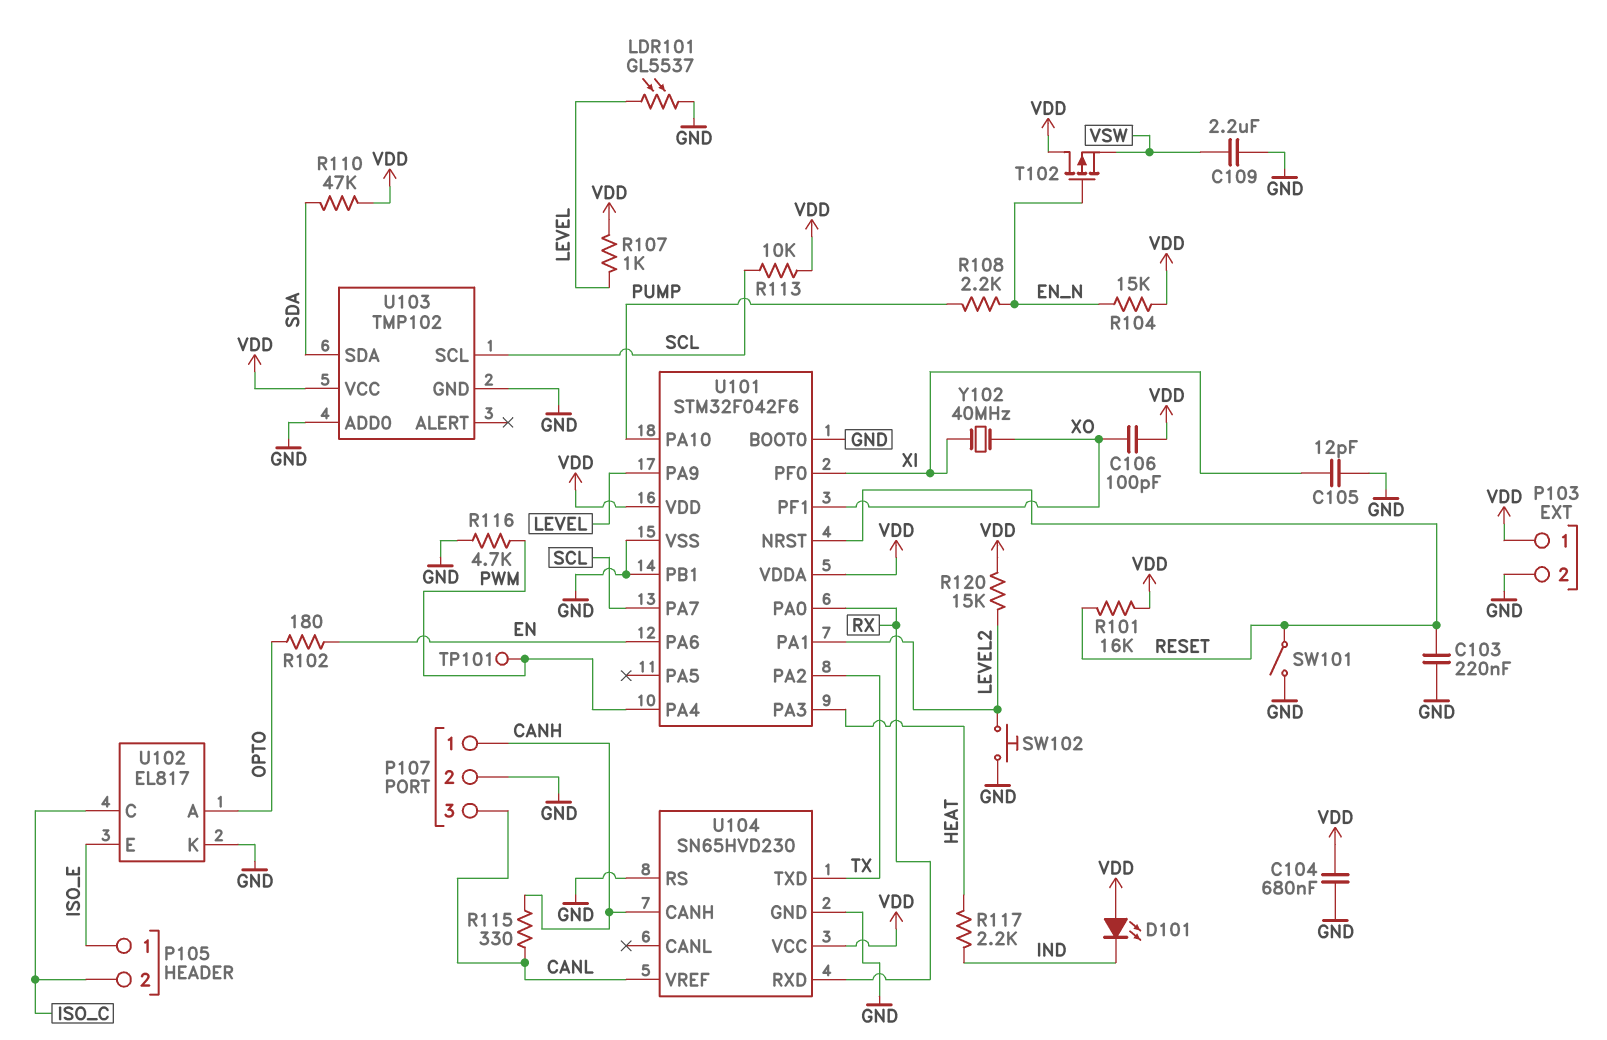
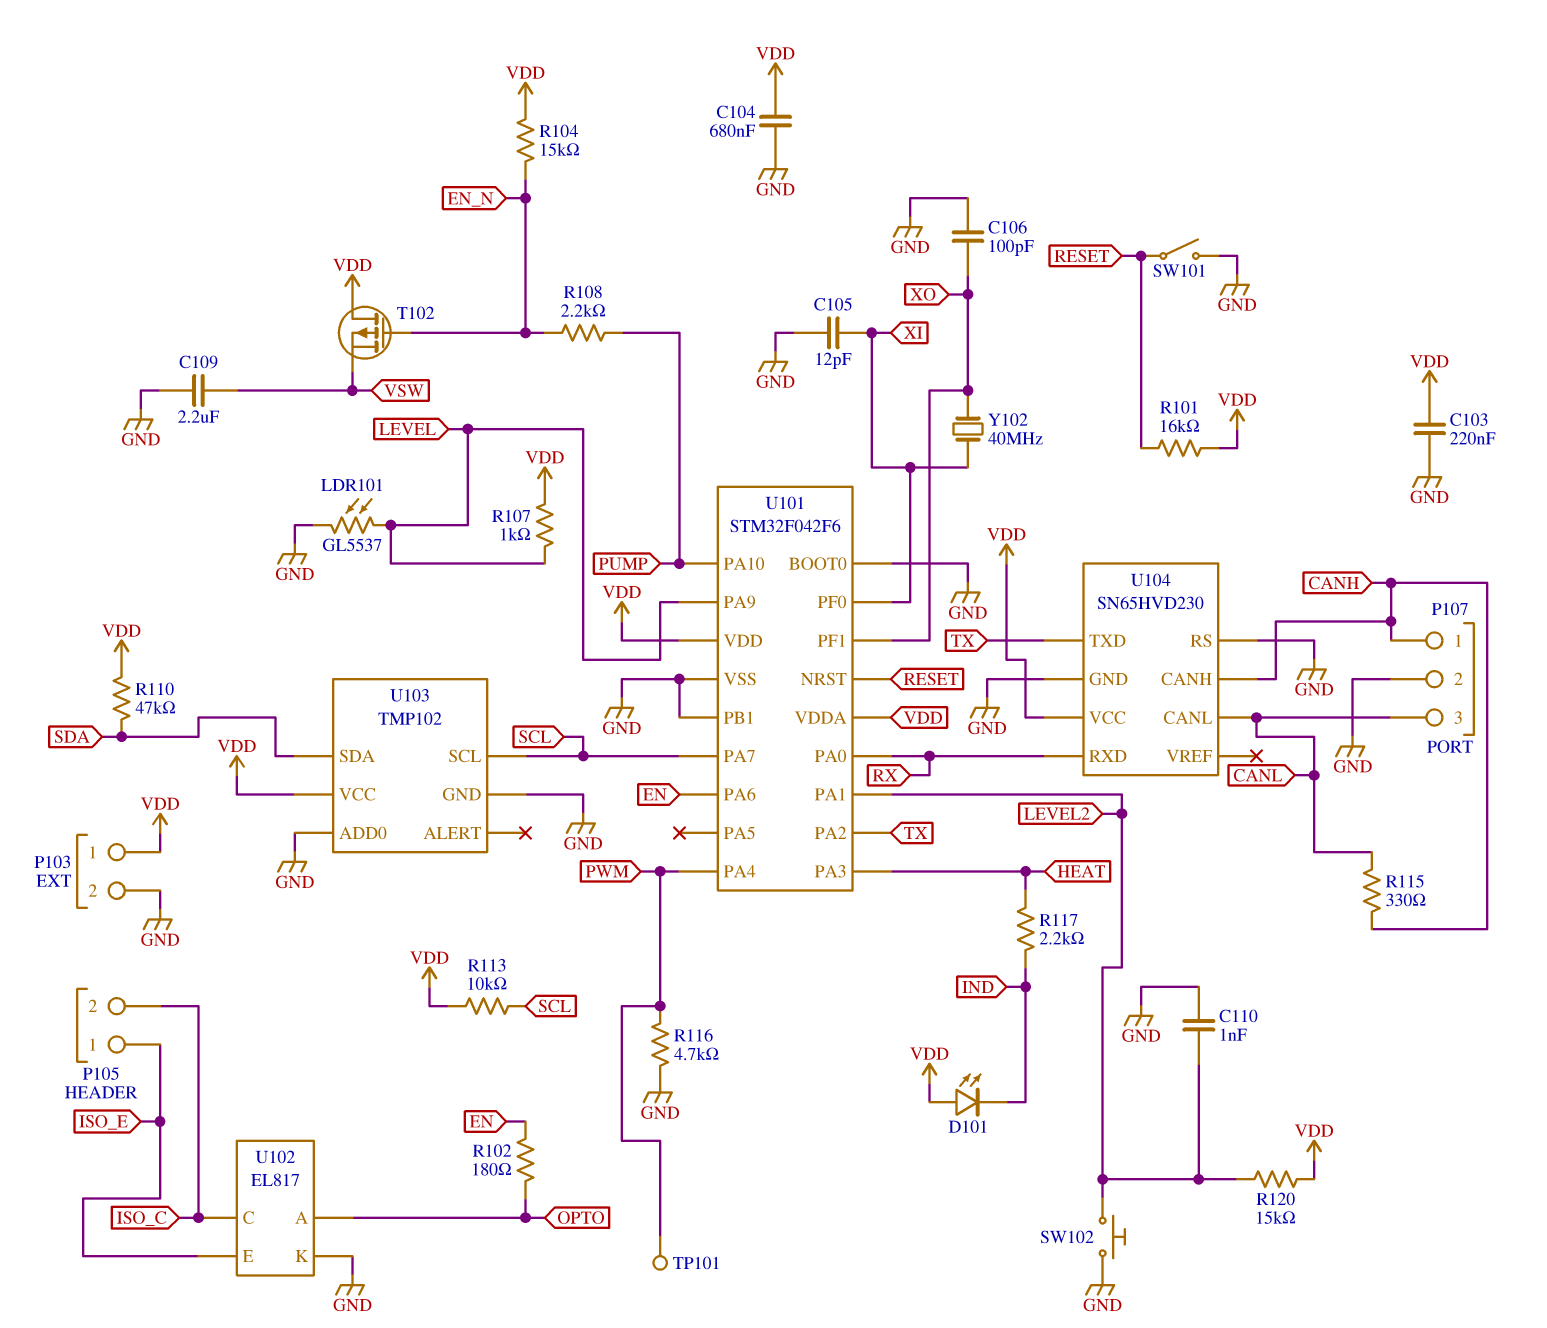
C103: 220nF (GND, RESET) -> 220nF (GND, VDD)
C106: 100pF (VDD, XO) -> 100pF (GND, XO)
C110: none -> 1nF (GND, LEVEL2)
U104 pin CANL: none -> CANL
U104 pin VREF: CANL -> none

